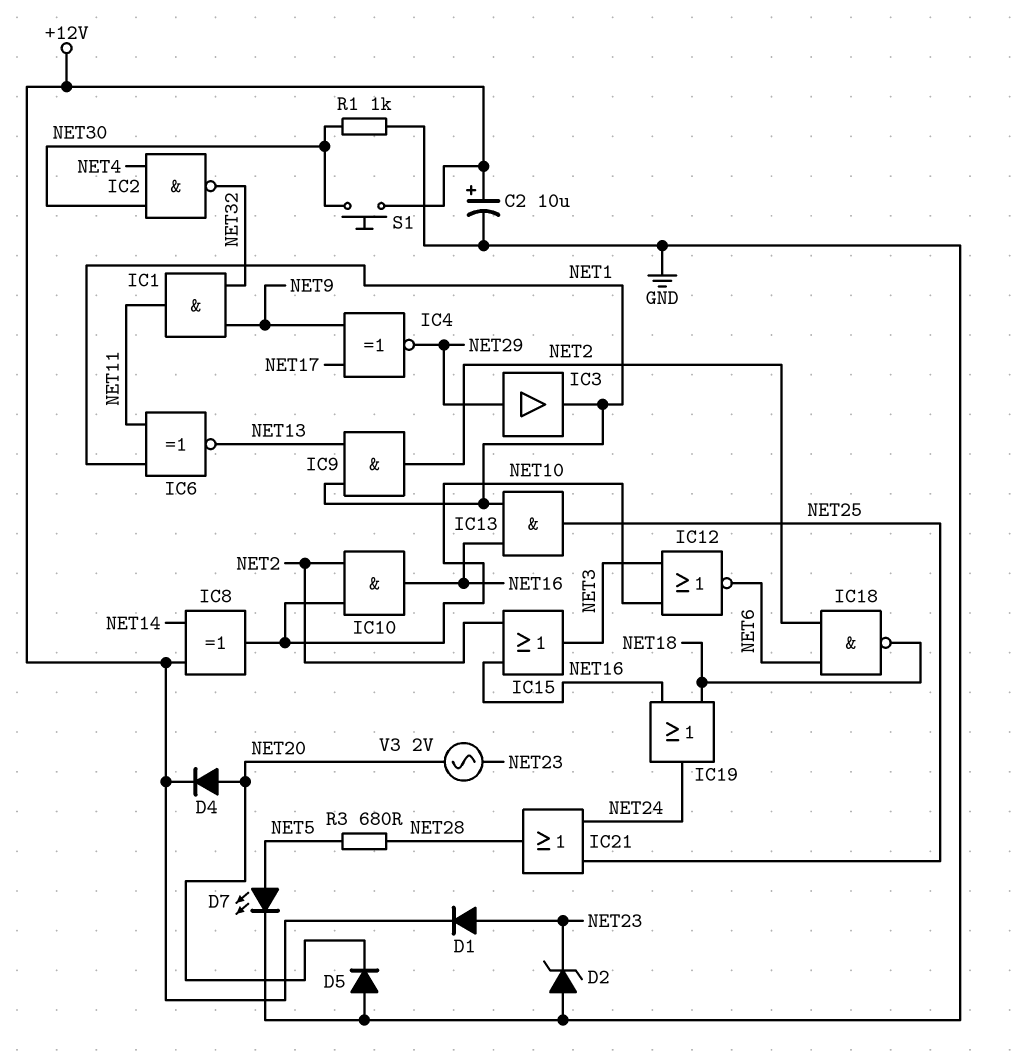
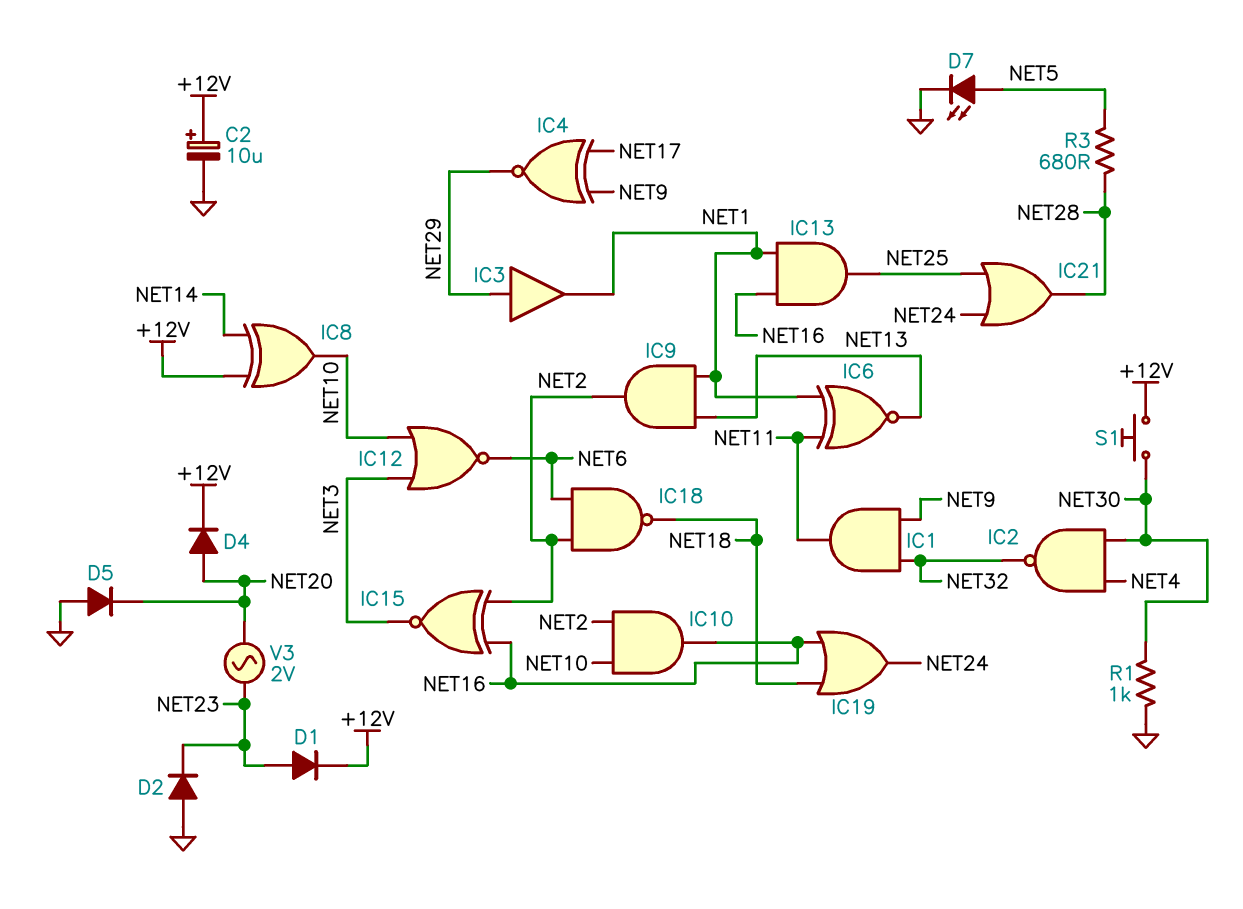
D2: zener (A GND, K NET23) -> diode (A GND, K NET23)
IC15: OR (in NET2, in NET16, out NET3) -> XNOR (in NET2, in NET16, out NET3)

